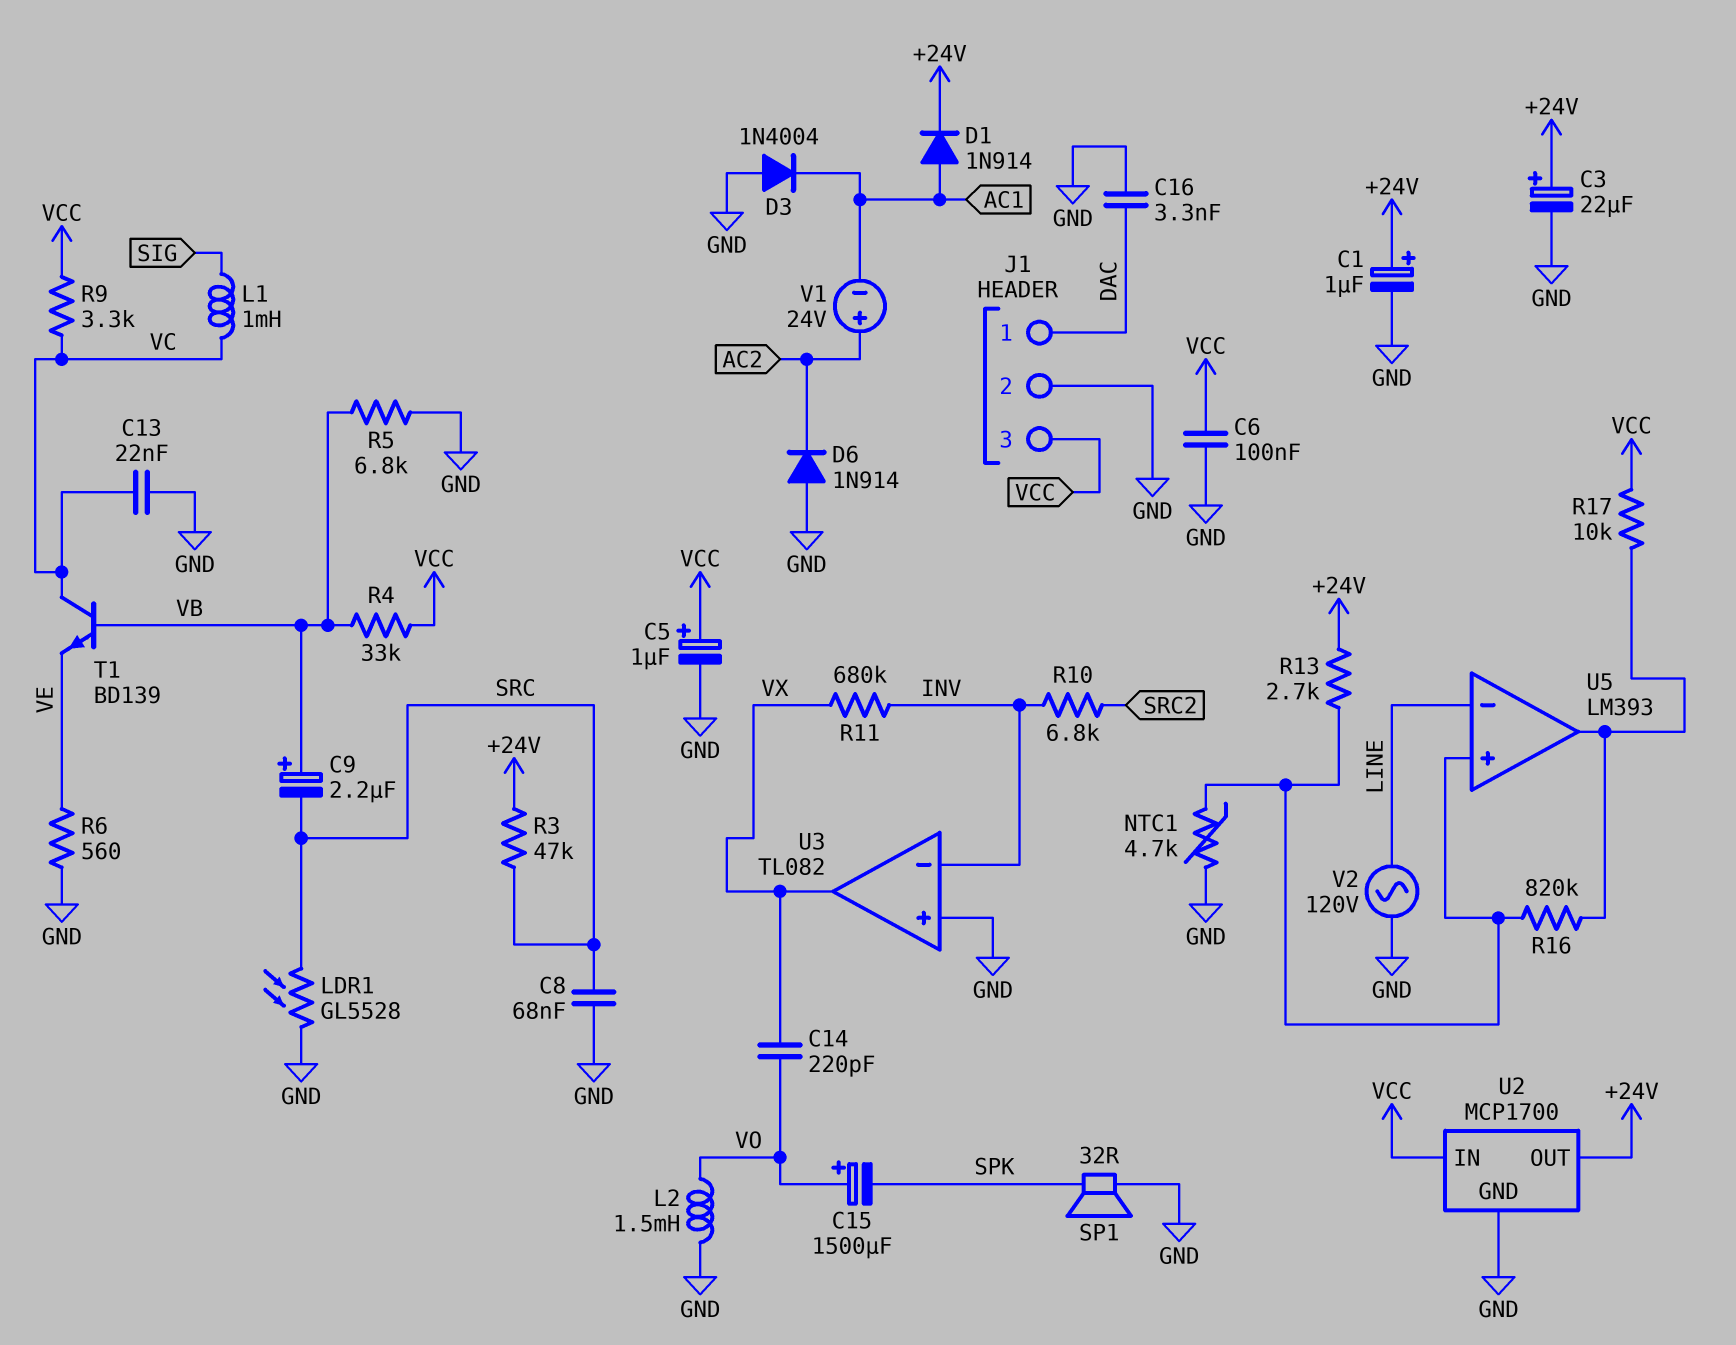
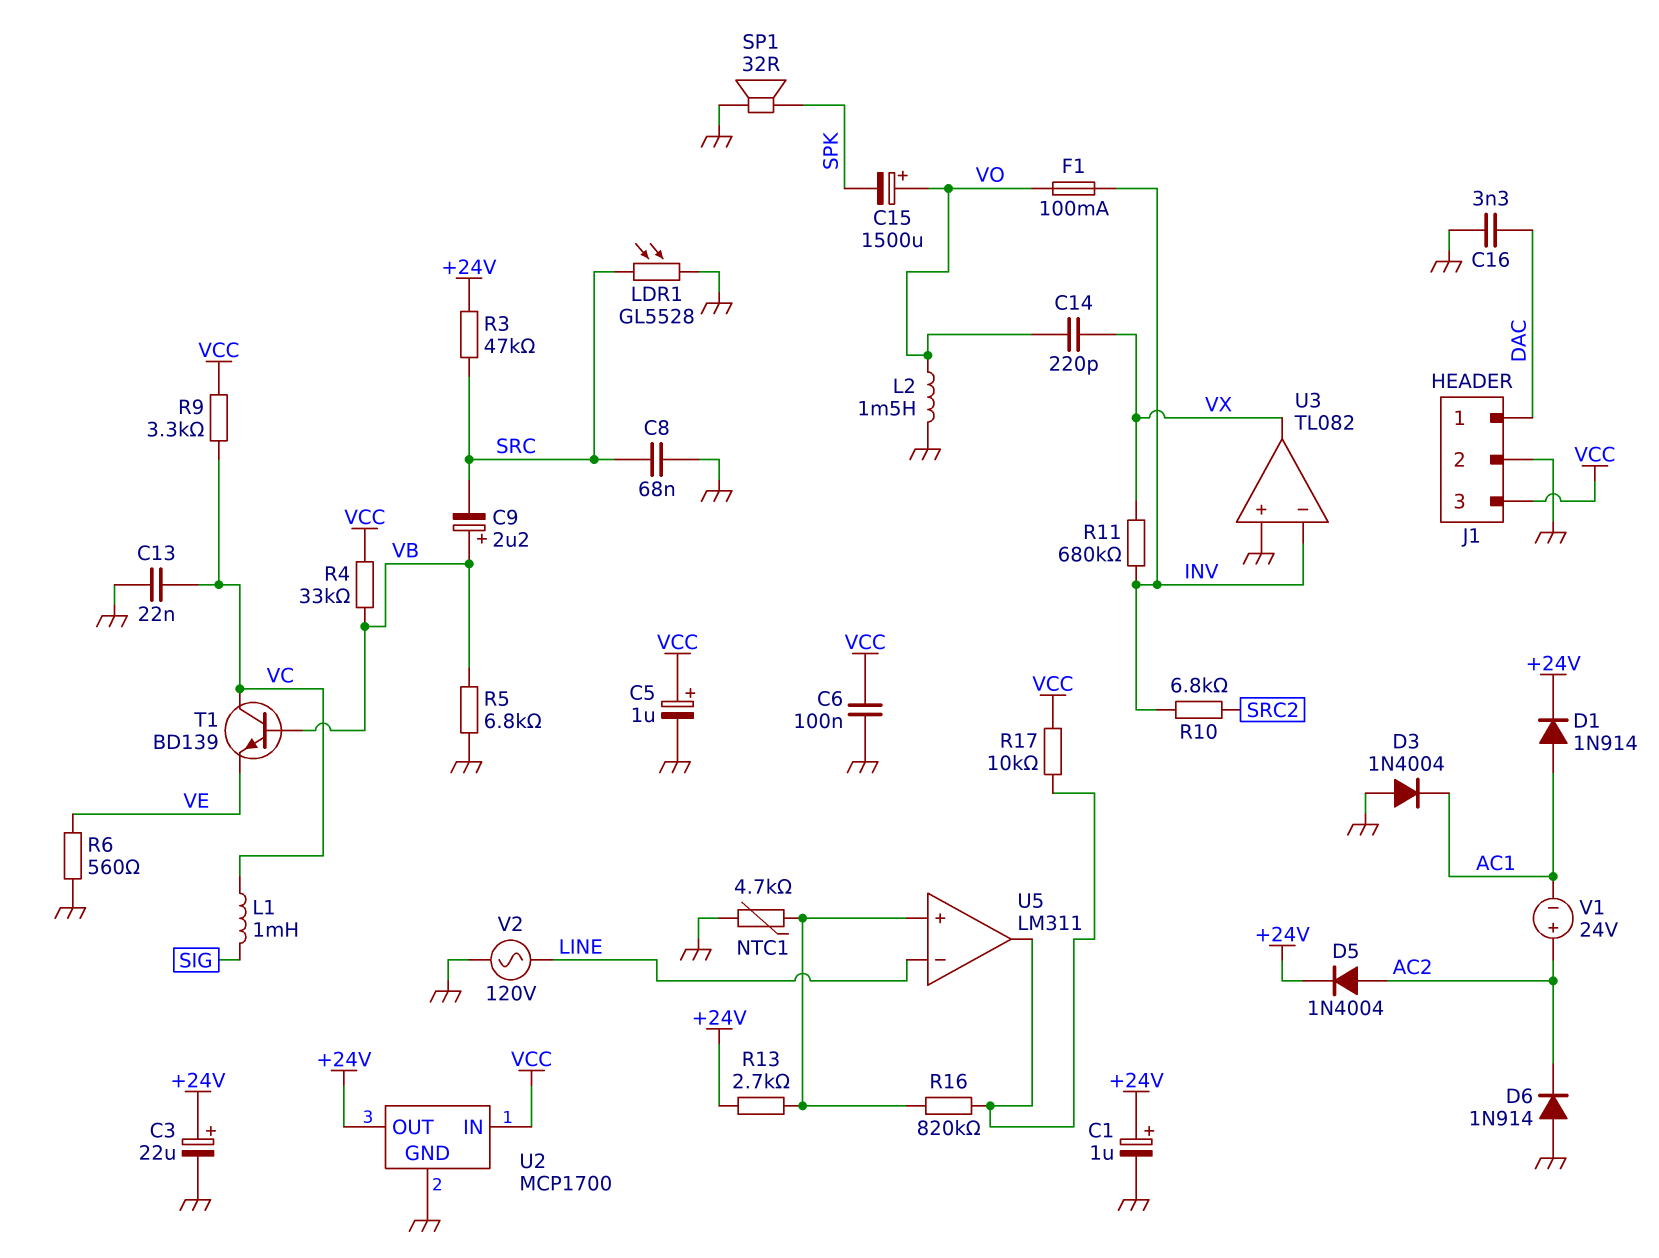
D5: none -> diode 1N4004 (A AC2, K +24V)
F1: none -> 100mA (INV, VO)
U5: LM393 -> LM311

